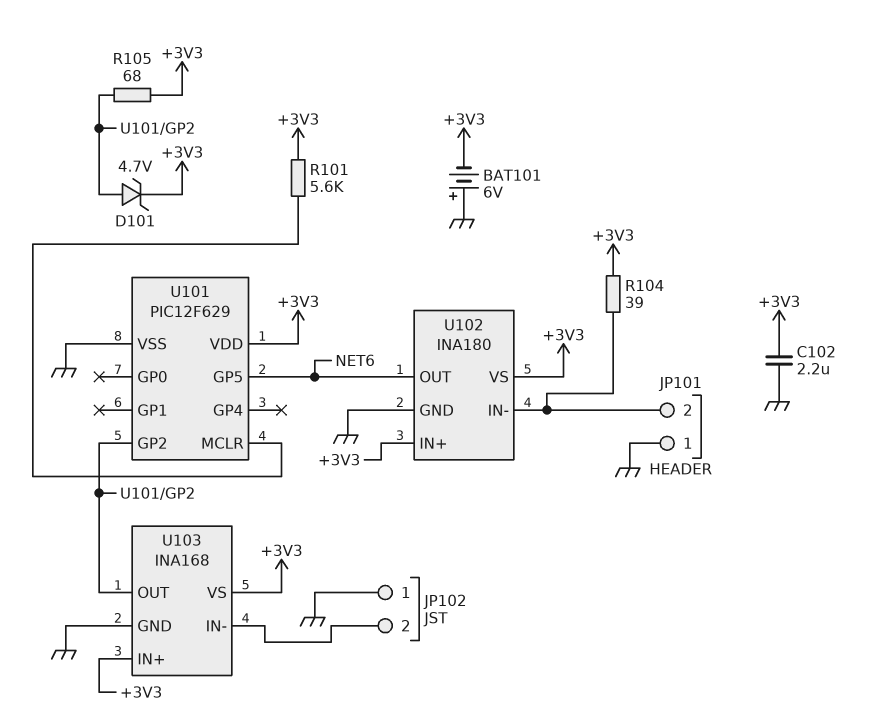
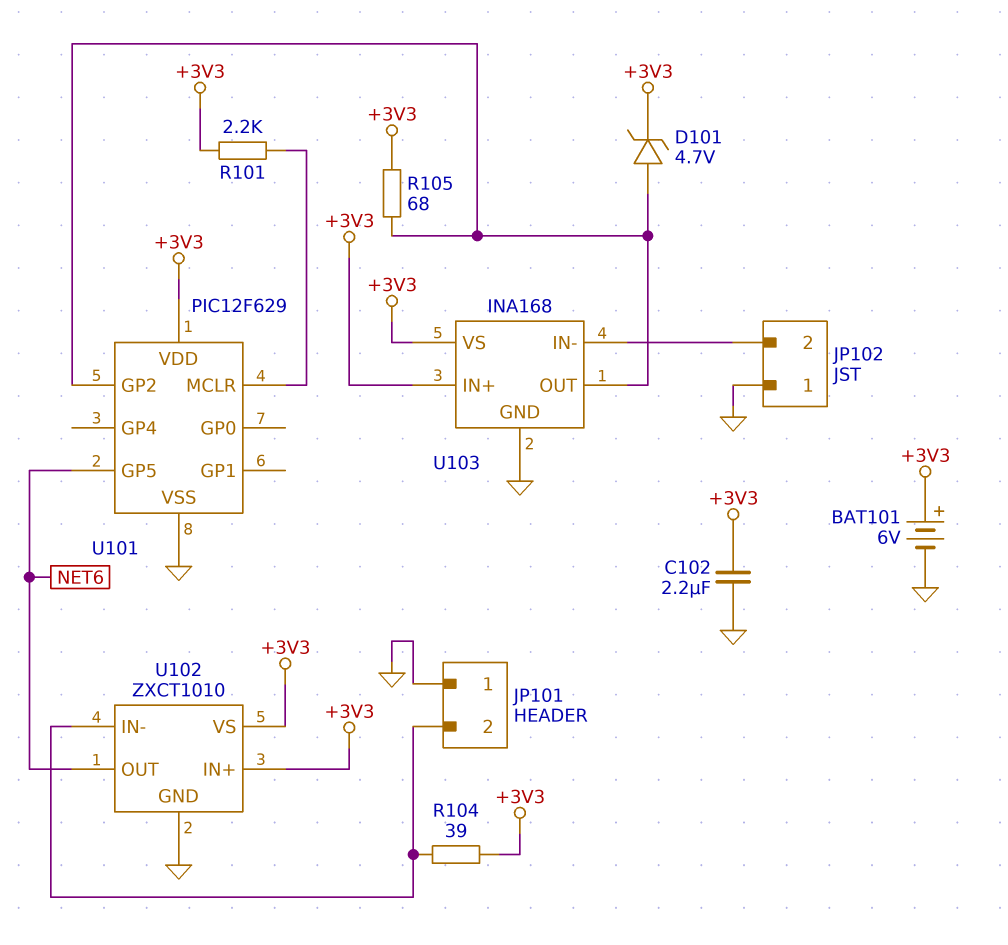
BAT101: 6V (plus GND, minus +3V3) -> 6V (plus +3V3, minus GND)
R101: 5.6k (+3V3, U101/MCLR) -> 2.2k (+3V3, U101/MCLR)
U102: INA180 -> ZXCT1010

